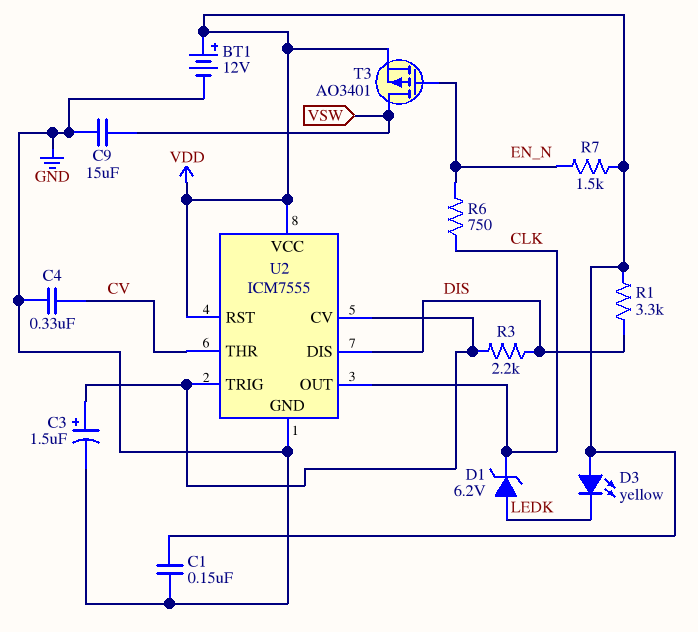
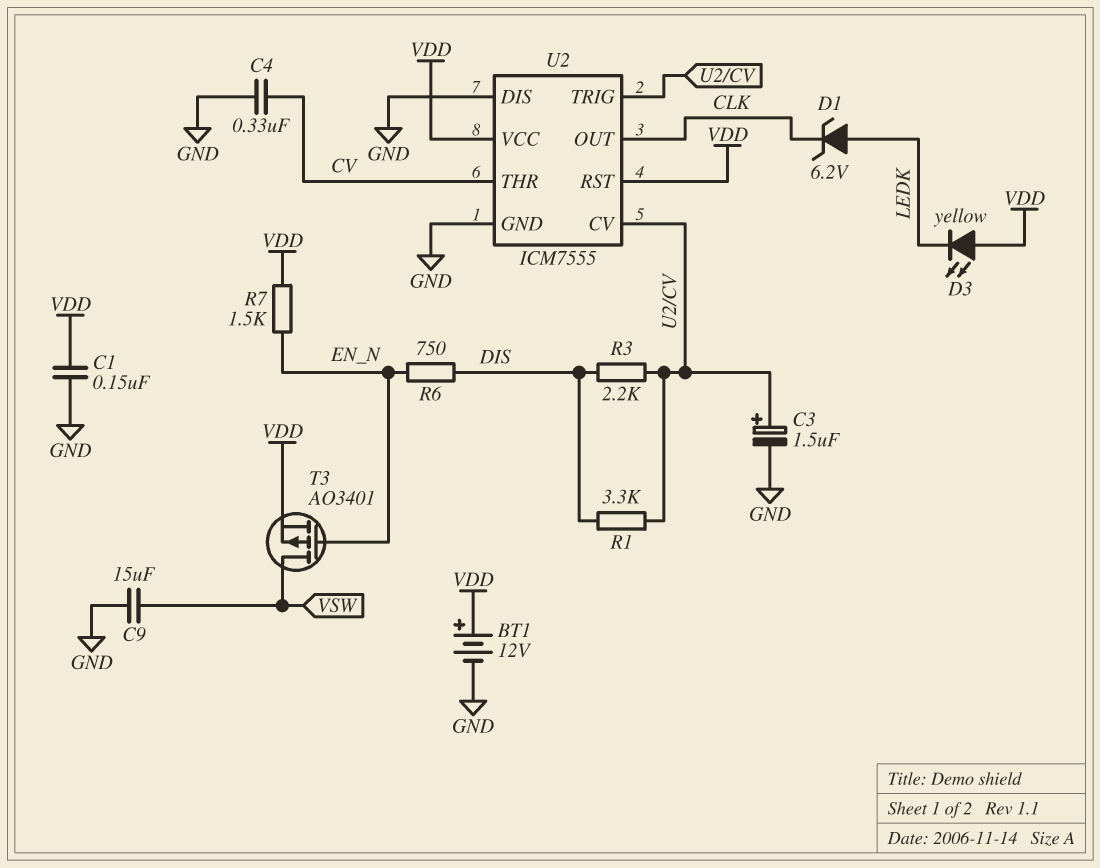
R1: 3.3k (DIS, VDD) -> 3.3k (DIS, U2/CV)
R6: 750 (CLK, EN_N) -> 750 (DIS, EN_N)
U2 pin DIS: DIS -> GND

